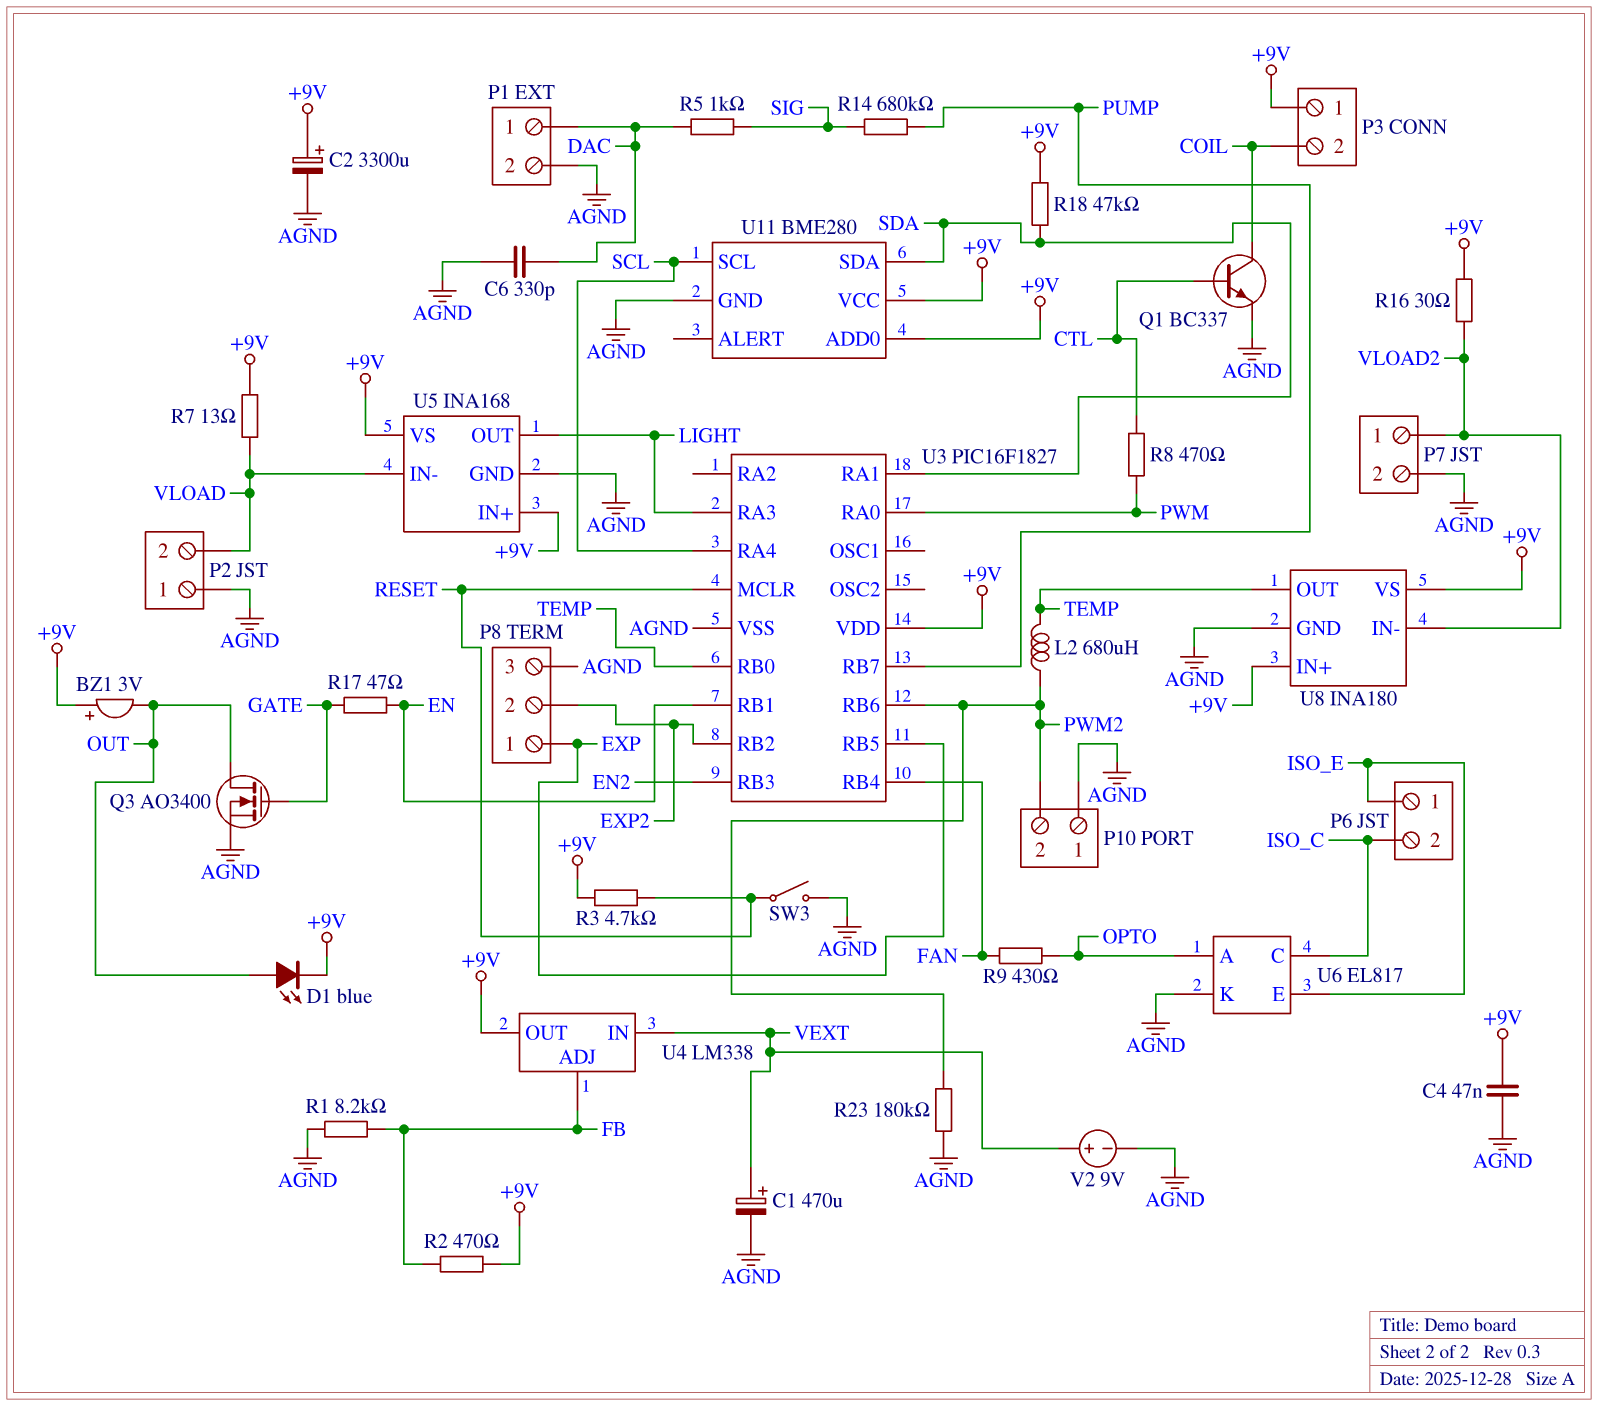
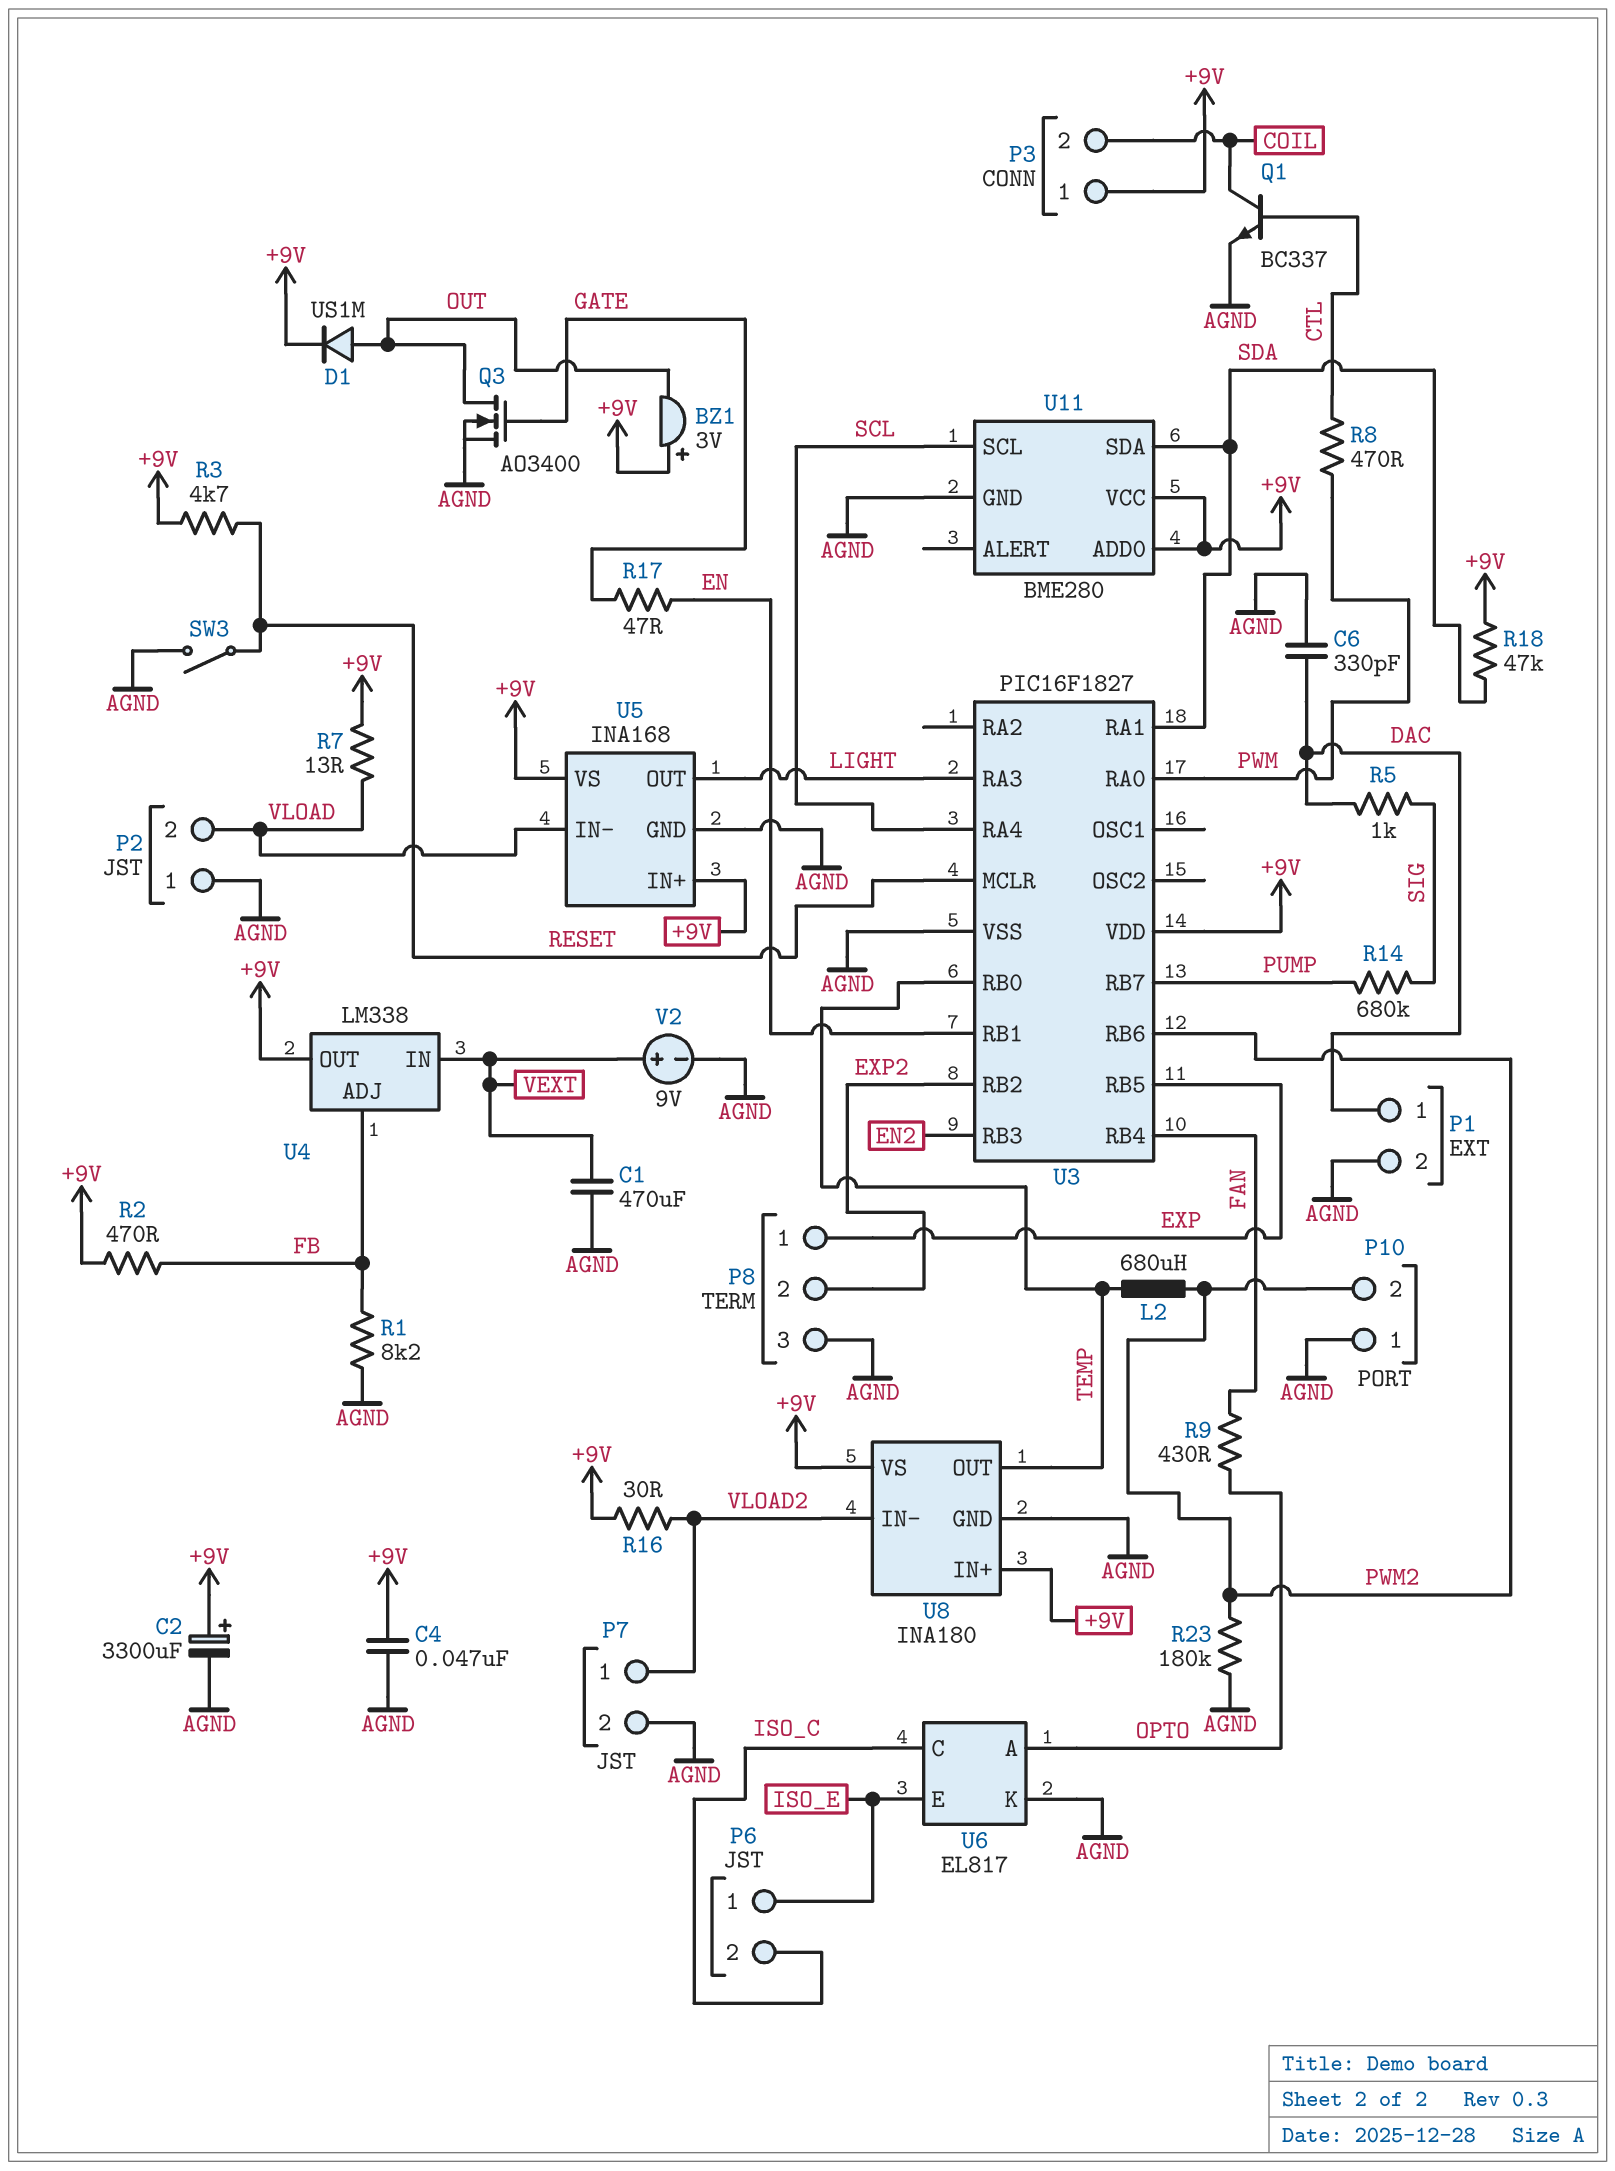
C1: 470uF (plus VEXT, minus AGND) -> 470uF (AGND, VEXT)
D1: LED blue (A OUT, K +9V) -> diode US1M (A OUT, K +9V)

